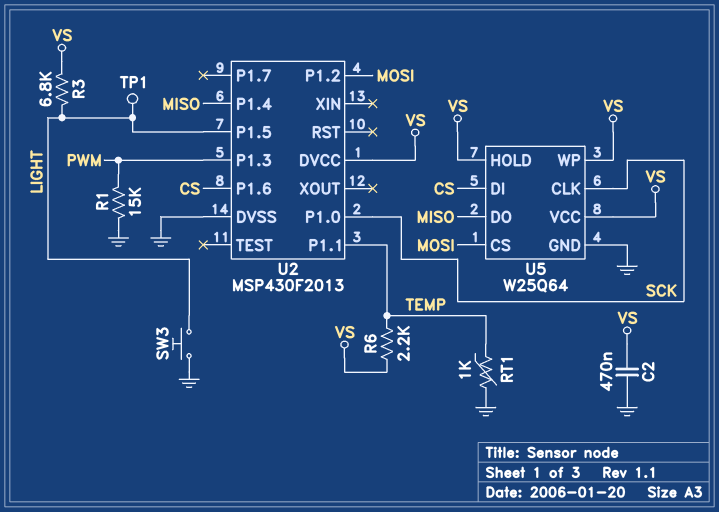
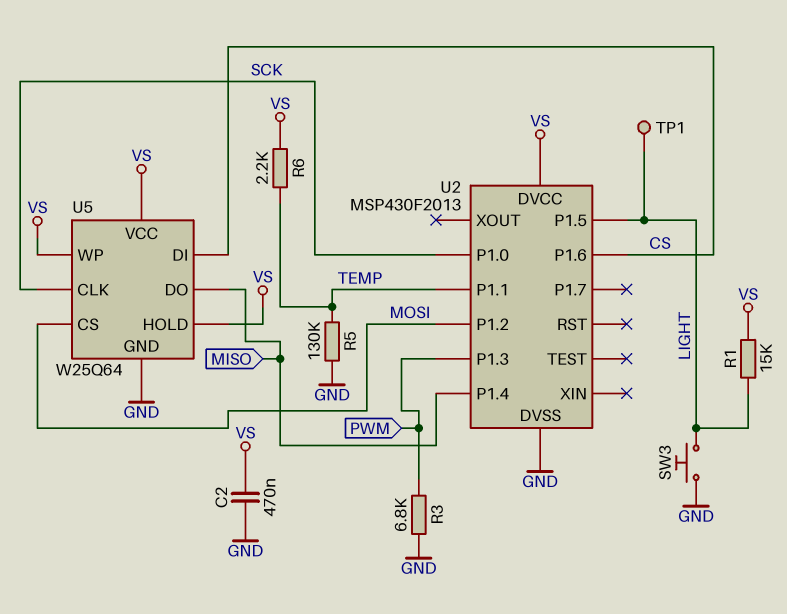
R1: 15k (GND, PWM) -> 15k (LIGHT, VS)
R3: 6.8k (LIGHT, VS) -> 6.8k (GND, PWM)
R5: none -> 130k (GND, TEMP)
RT1: 1k (GND, TEMP) -> none

